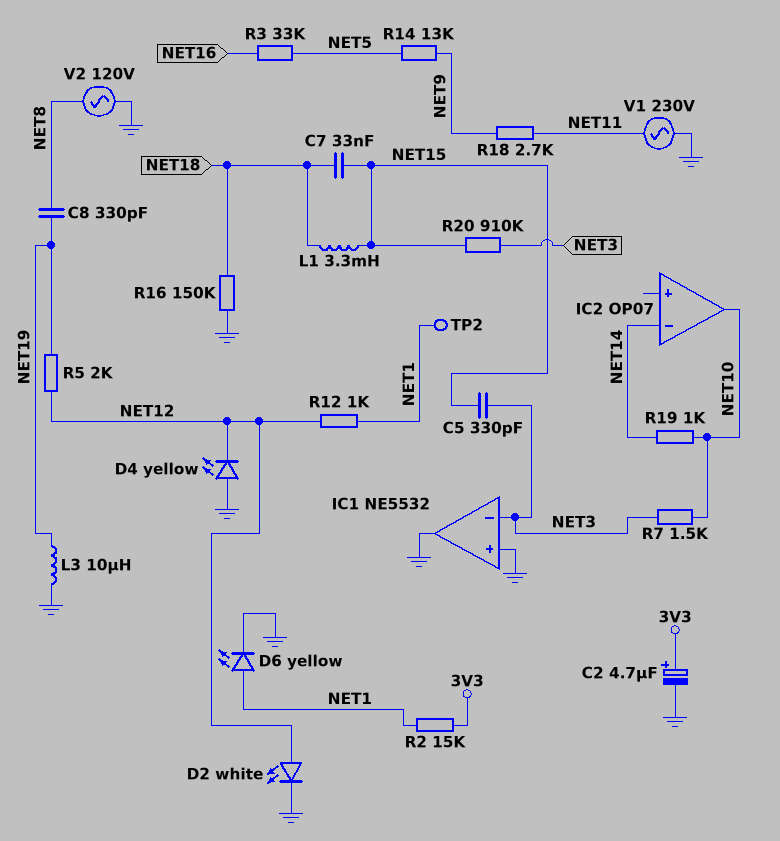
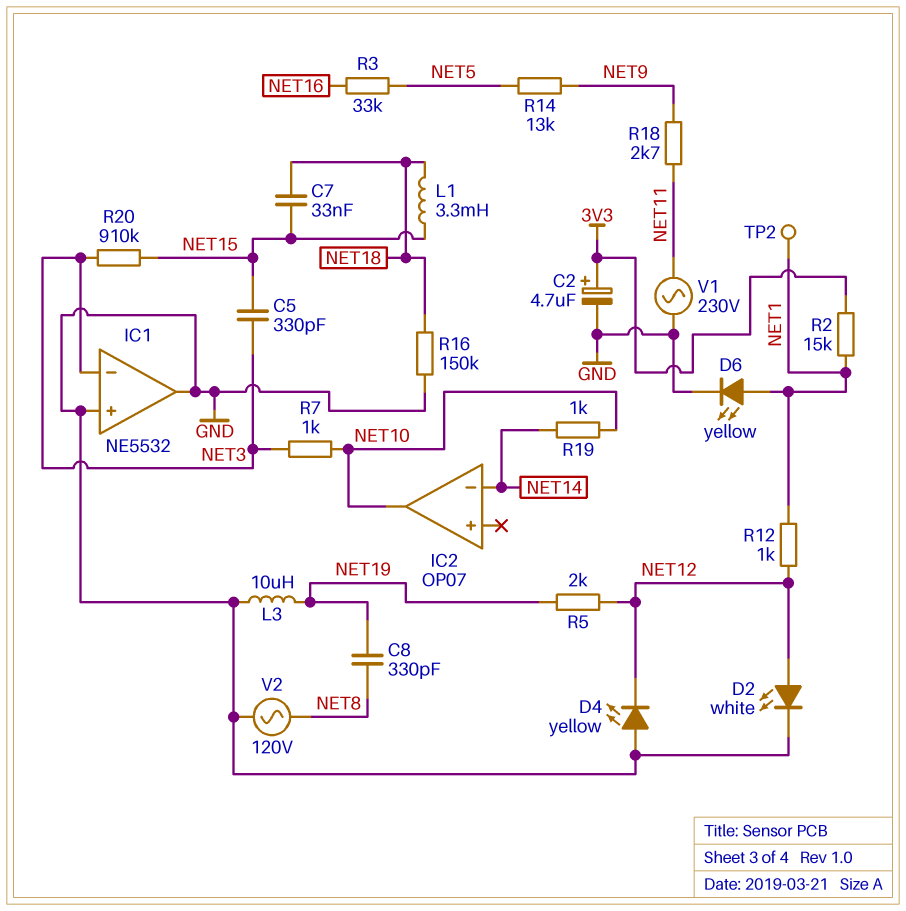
R7: 1.5k (NET3, NET10) -> 1k (NET3, NET10)

